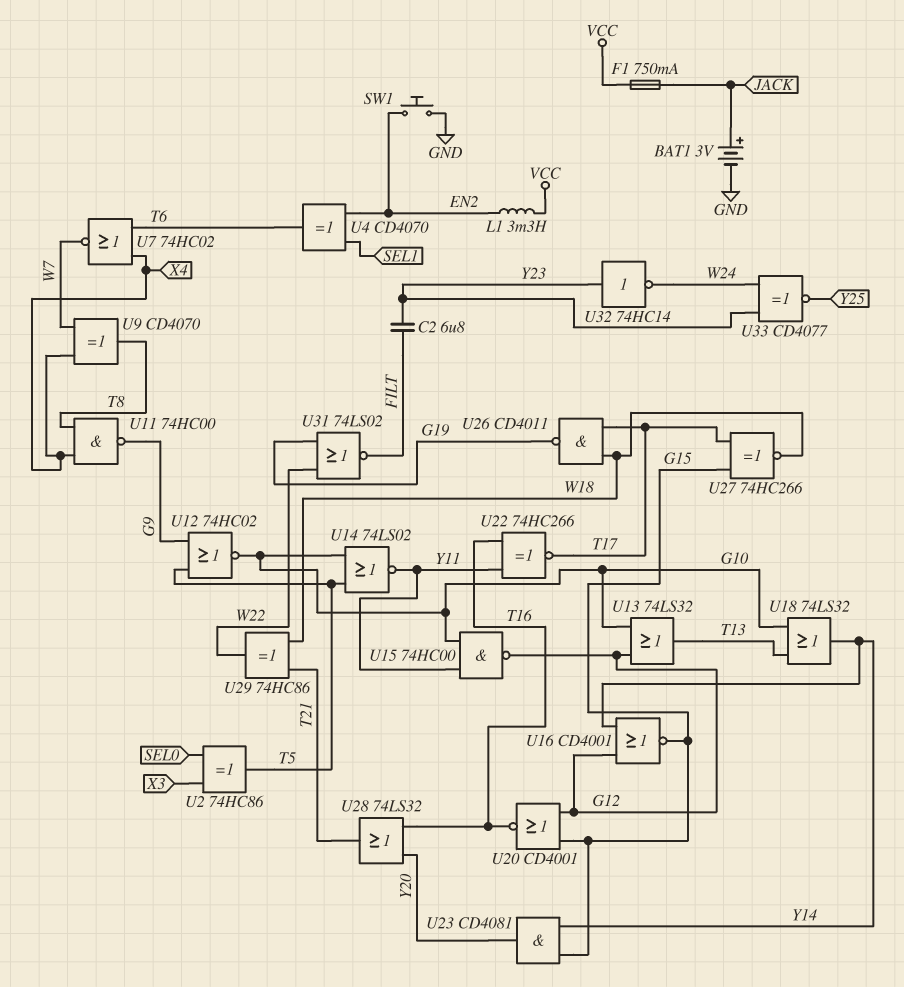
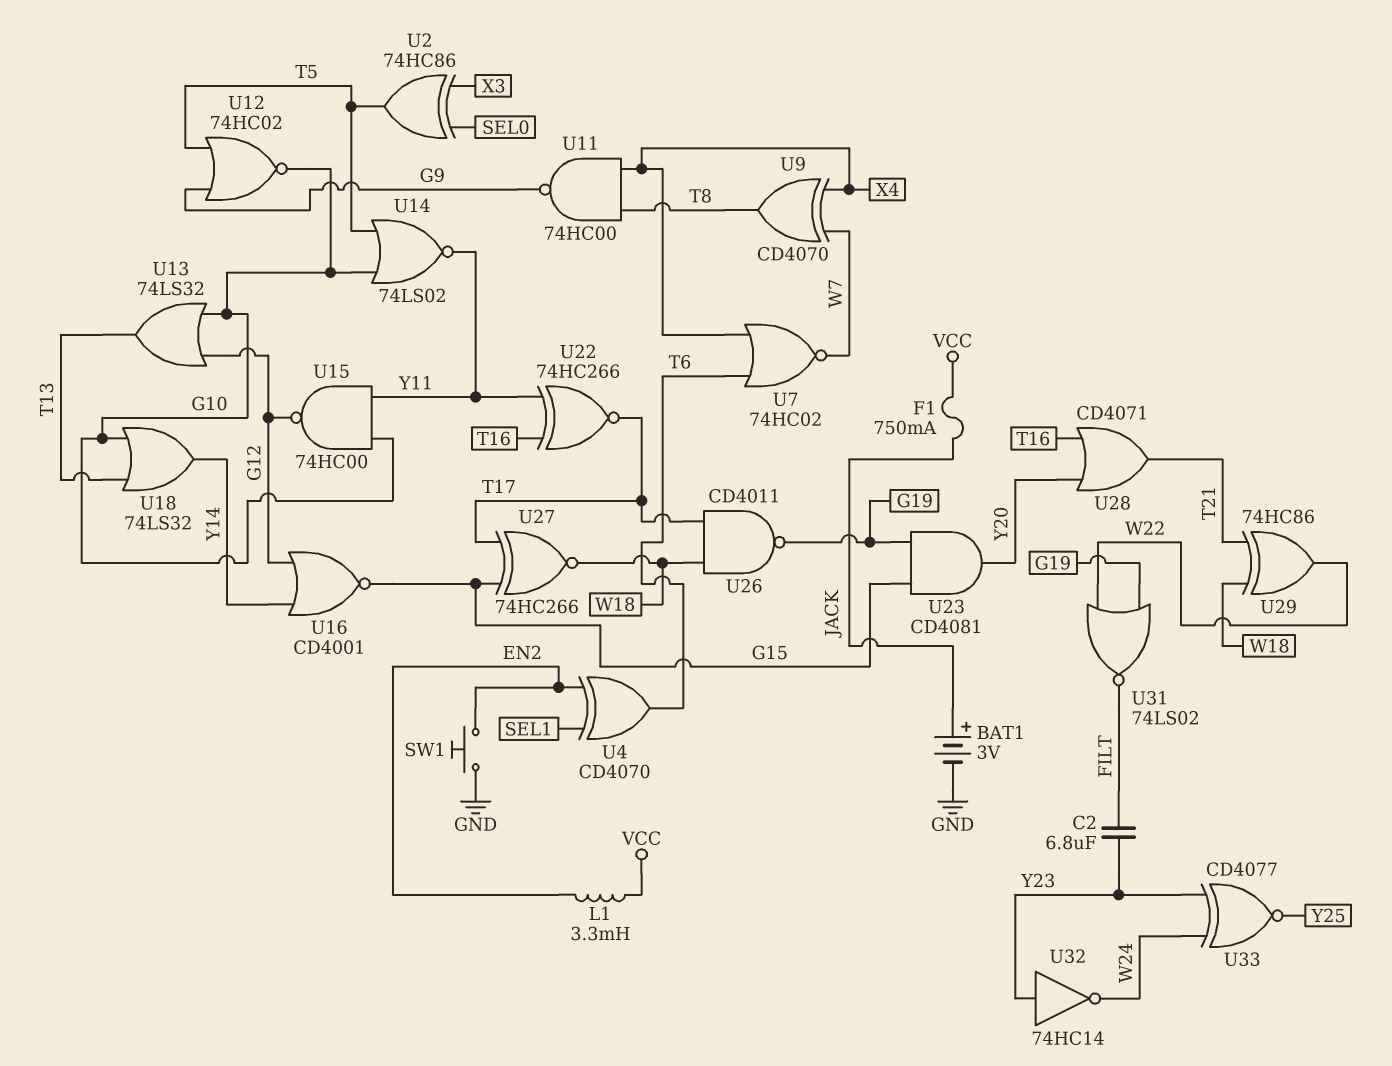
U20: NOR CD4001 (in G12, in G15, out T16) -> none
U23: AND CD4081 (in G15, in Y14, out Y20) -> AND CD4081 (in G15, in G19, out Y20)
U28: OR 74LS32 (in T16, in Y20, out T21) -> OR CD4071 (in T16, in Y20, out T21)

